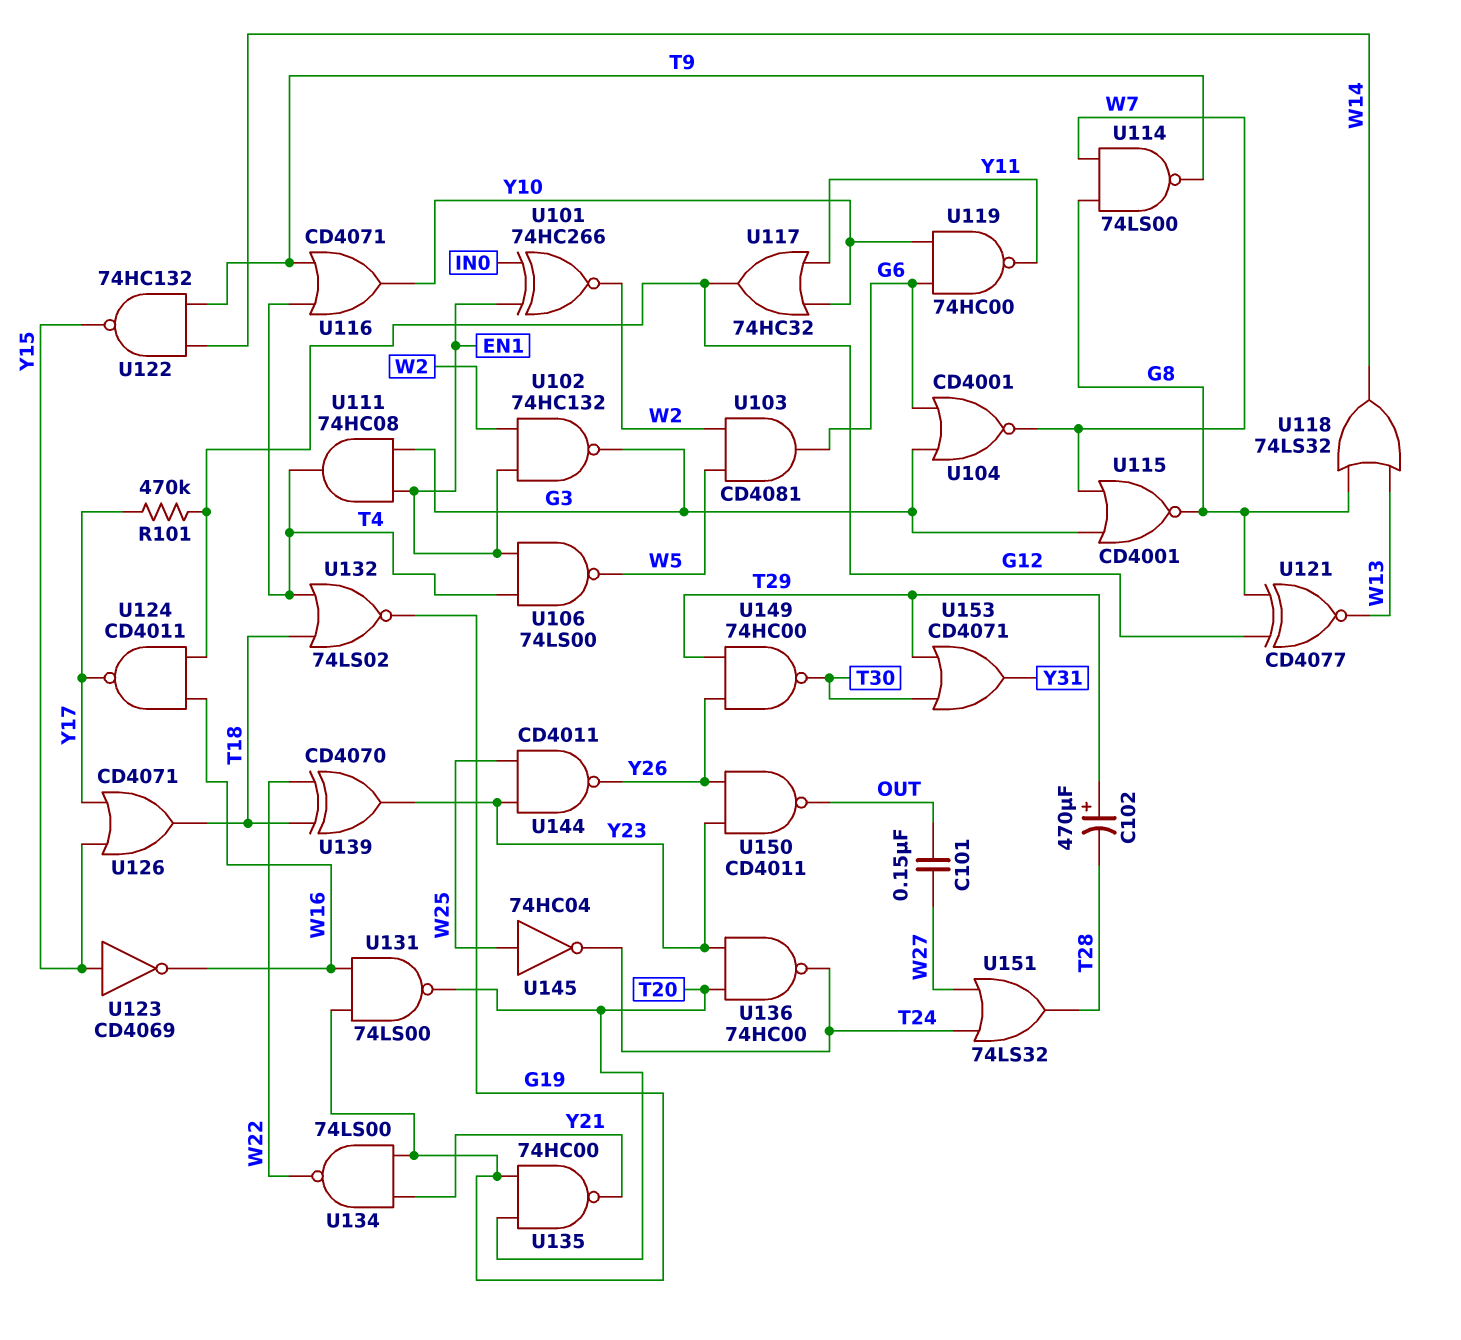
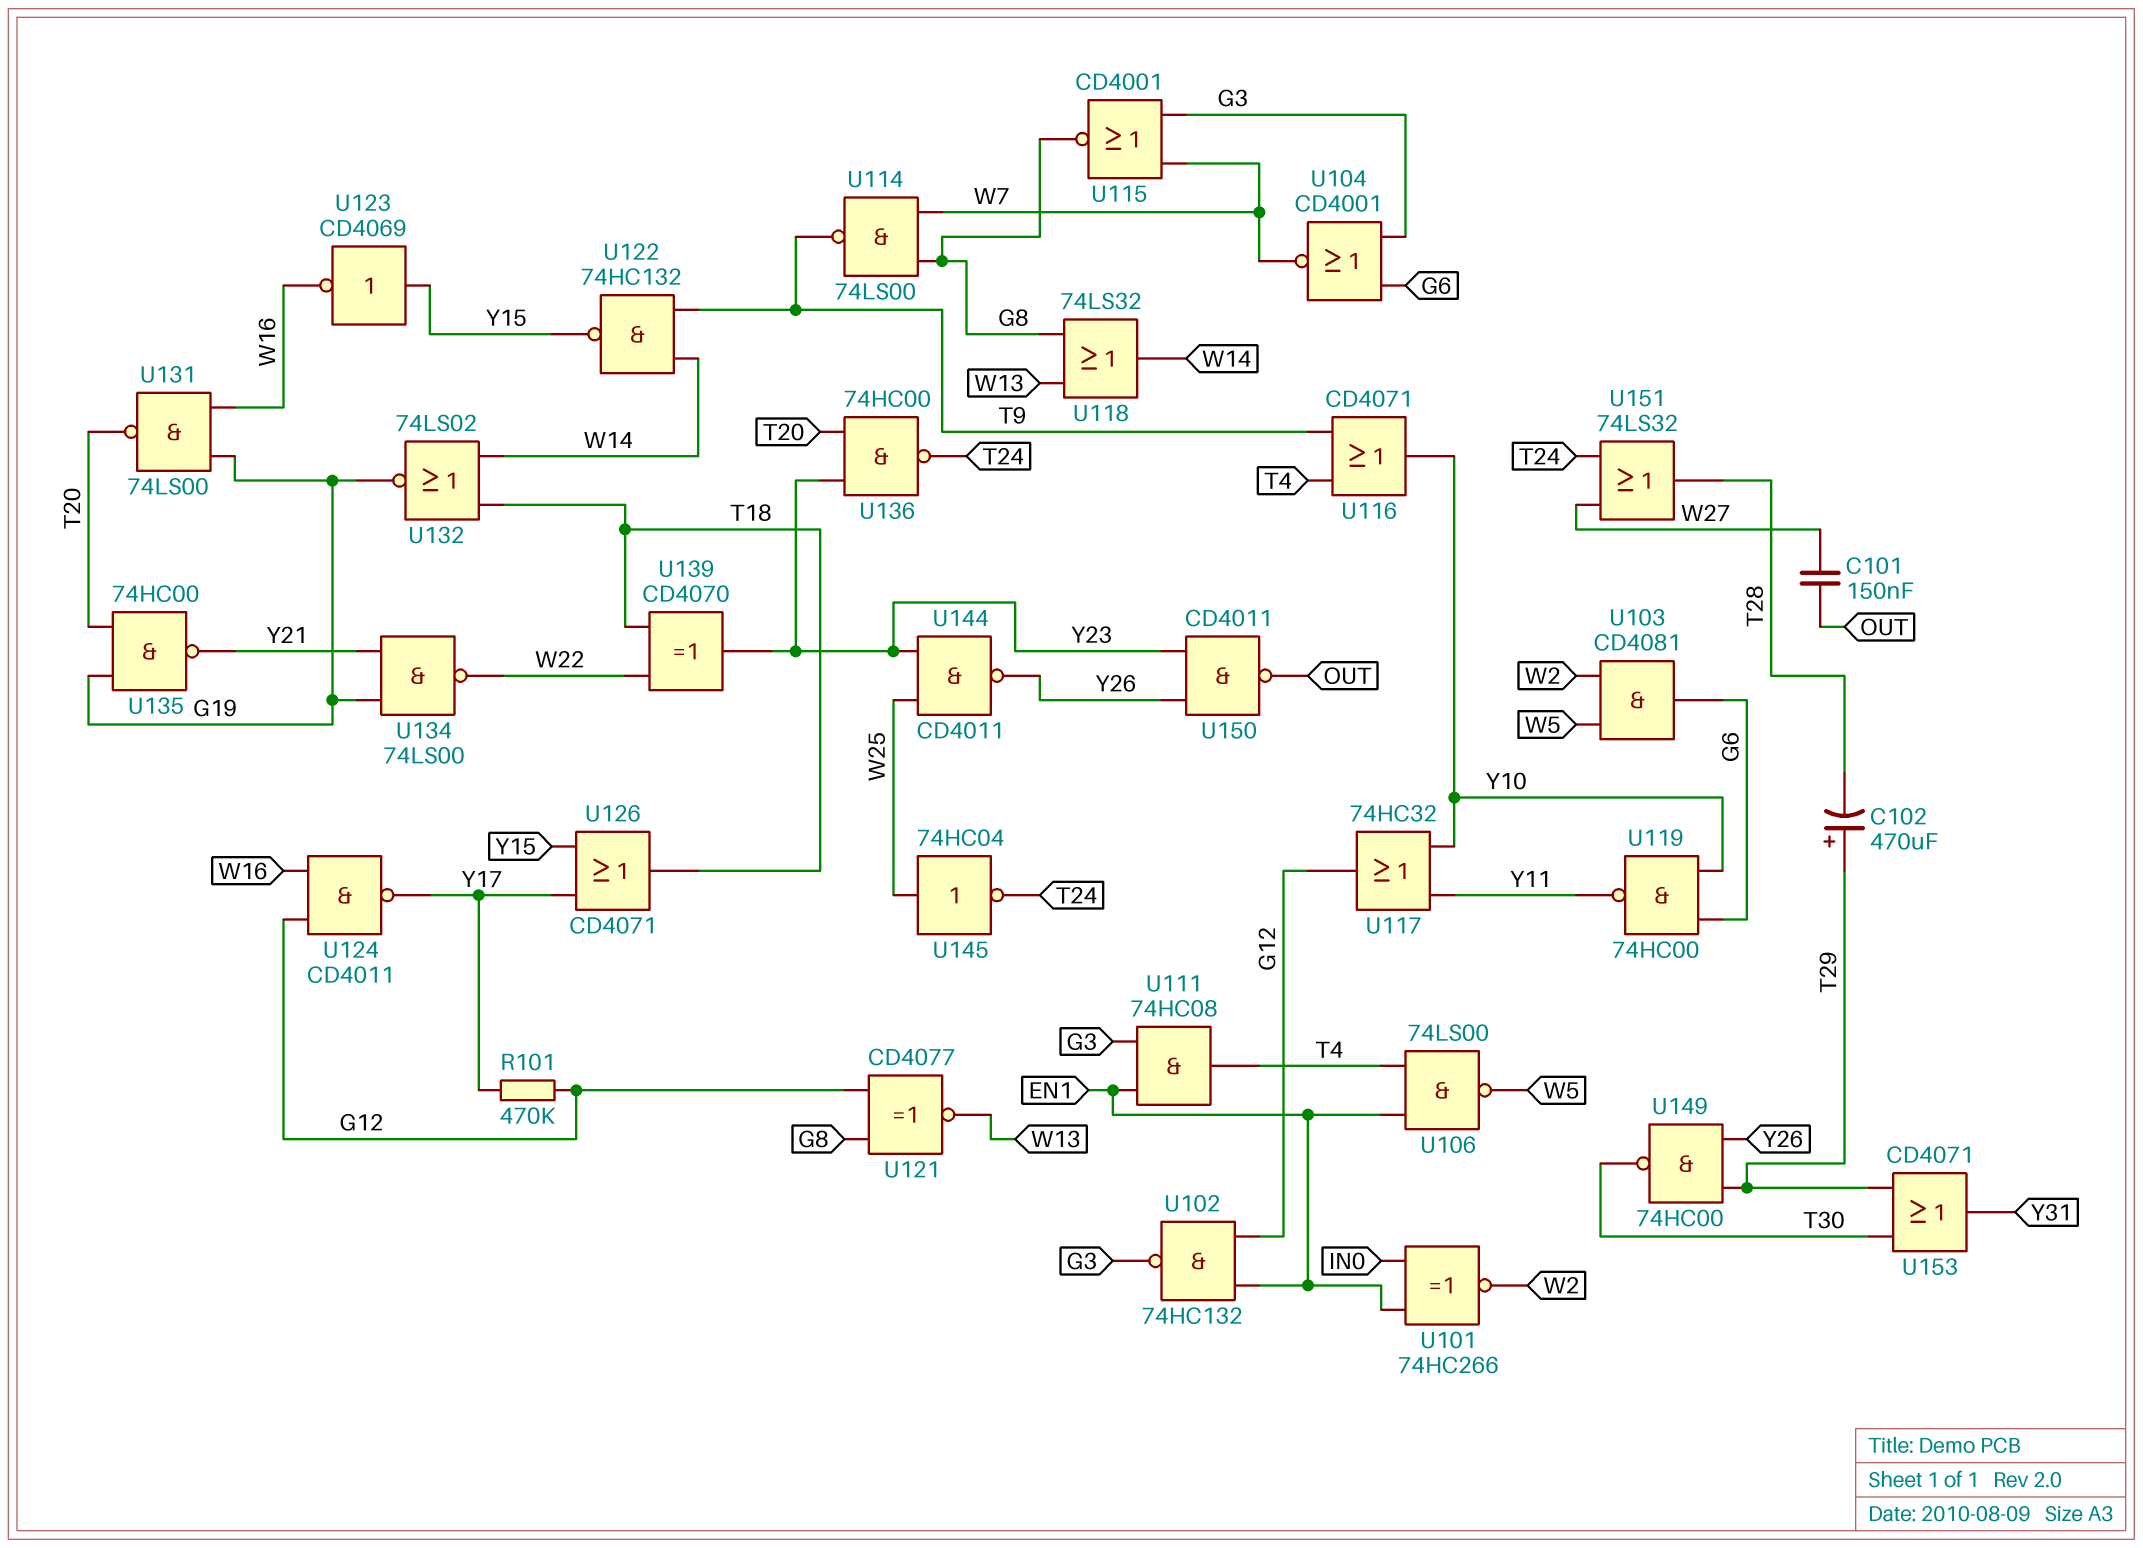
U102: NAND 74HC132 (in EN1, in W2, out G3) -> NAND 74HC132 (in EN1, in G12, out G3)
U132: NOR 74LS02 (in T4, in T18, out G19) -> NOR 74LS02 (in T18, in W14, out G19)

